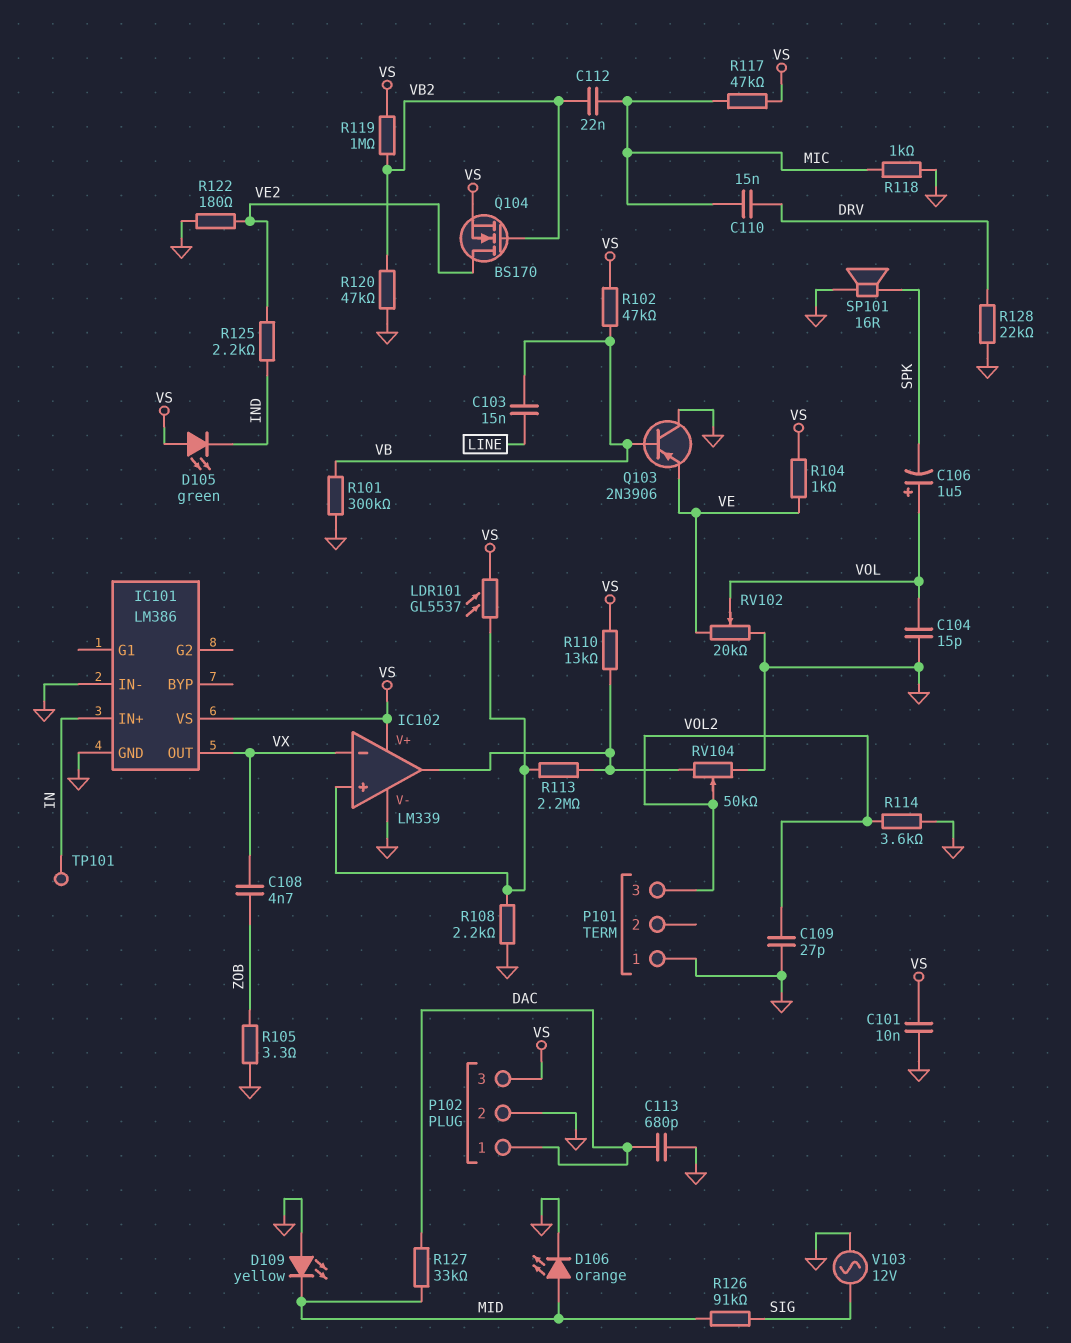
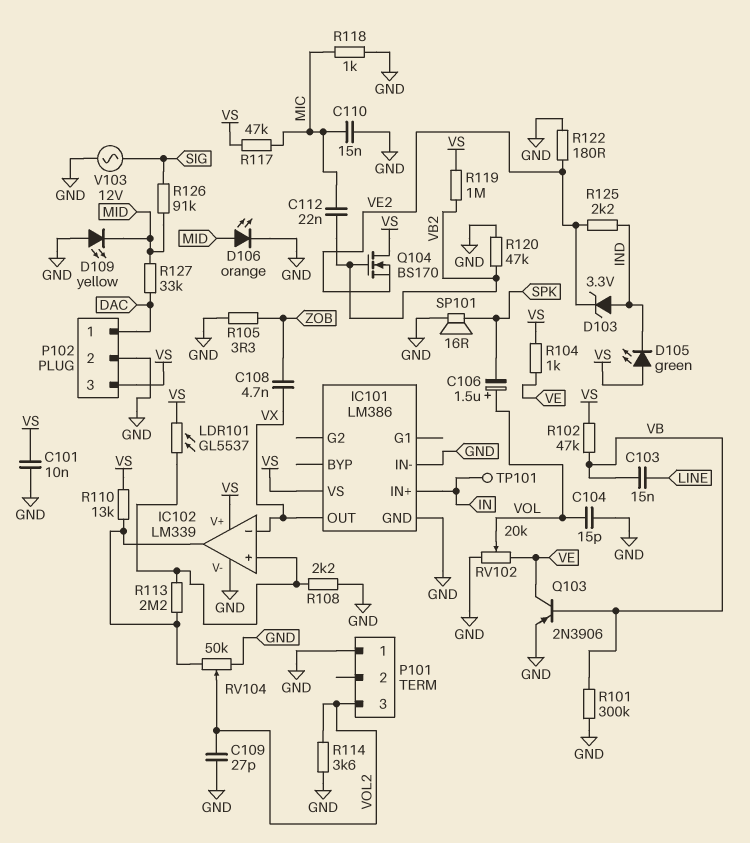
C110: 15nF (DRV, MIC) -> 15nF (GND, MIC)
C113: 680pF (DAC, GND) -> none
D103: none -> zener 3.3V (A IND, K VE2)
Q103: PNP 2N3906 (B VB, C GND, E VE) -> PNP 2N3906 (B VB, C VE, E GND)
Q104: NMOS BS170 (G VB2, D VE2, S VS) -> NMOS BS170 (G VB2, D VS, S VE2)
R128: 22k (DRV, GND) -> none

